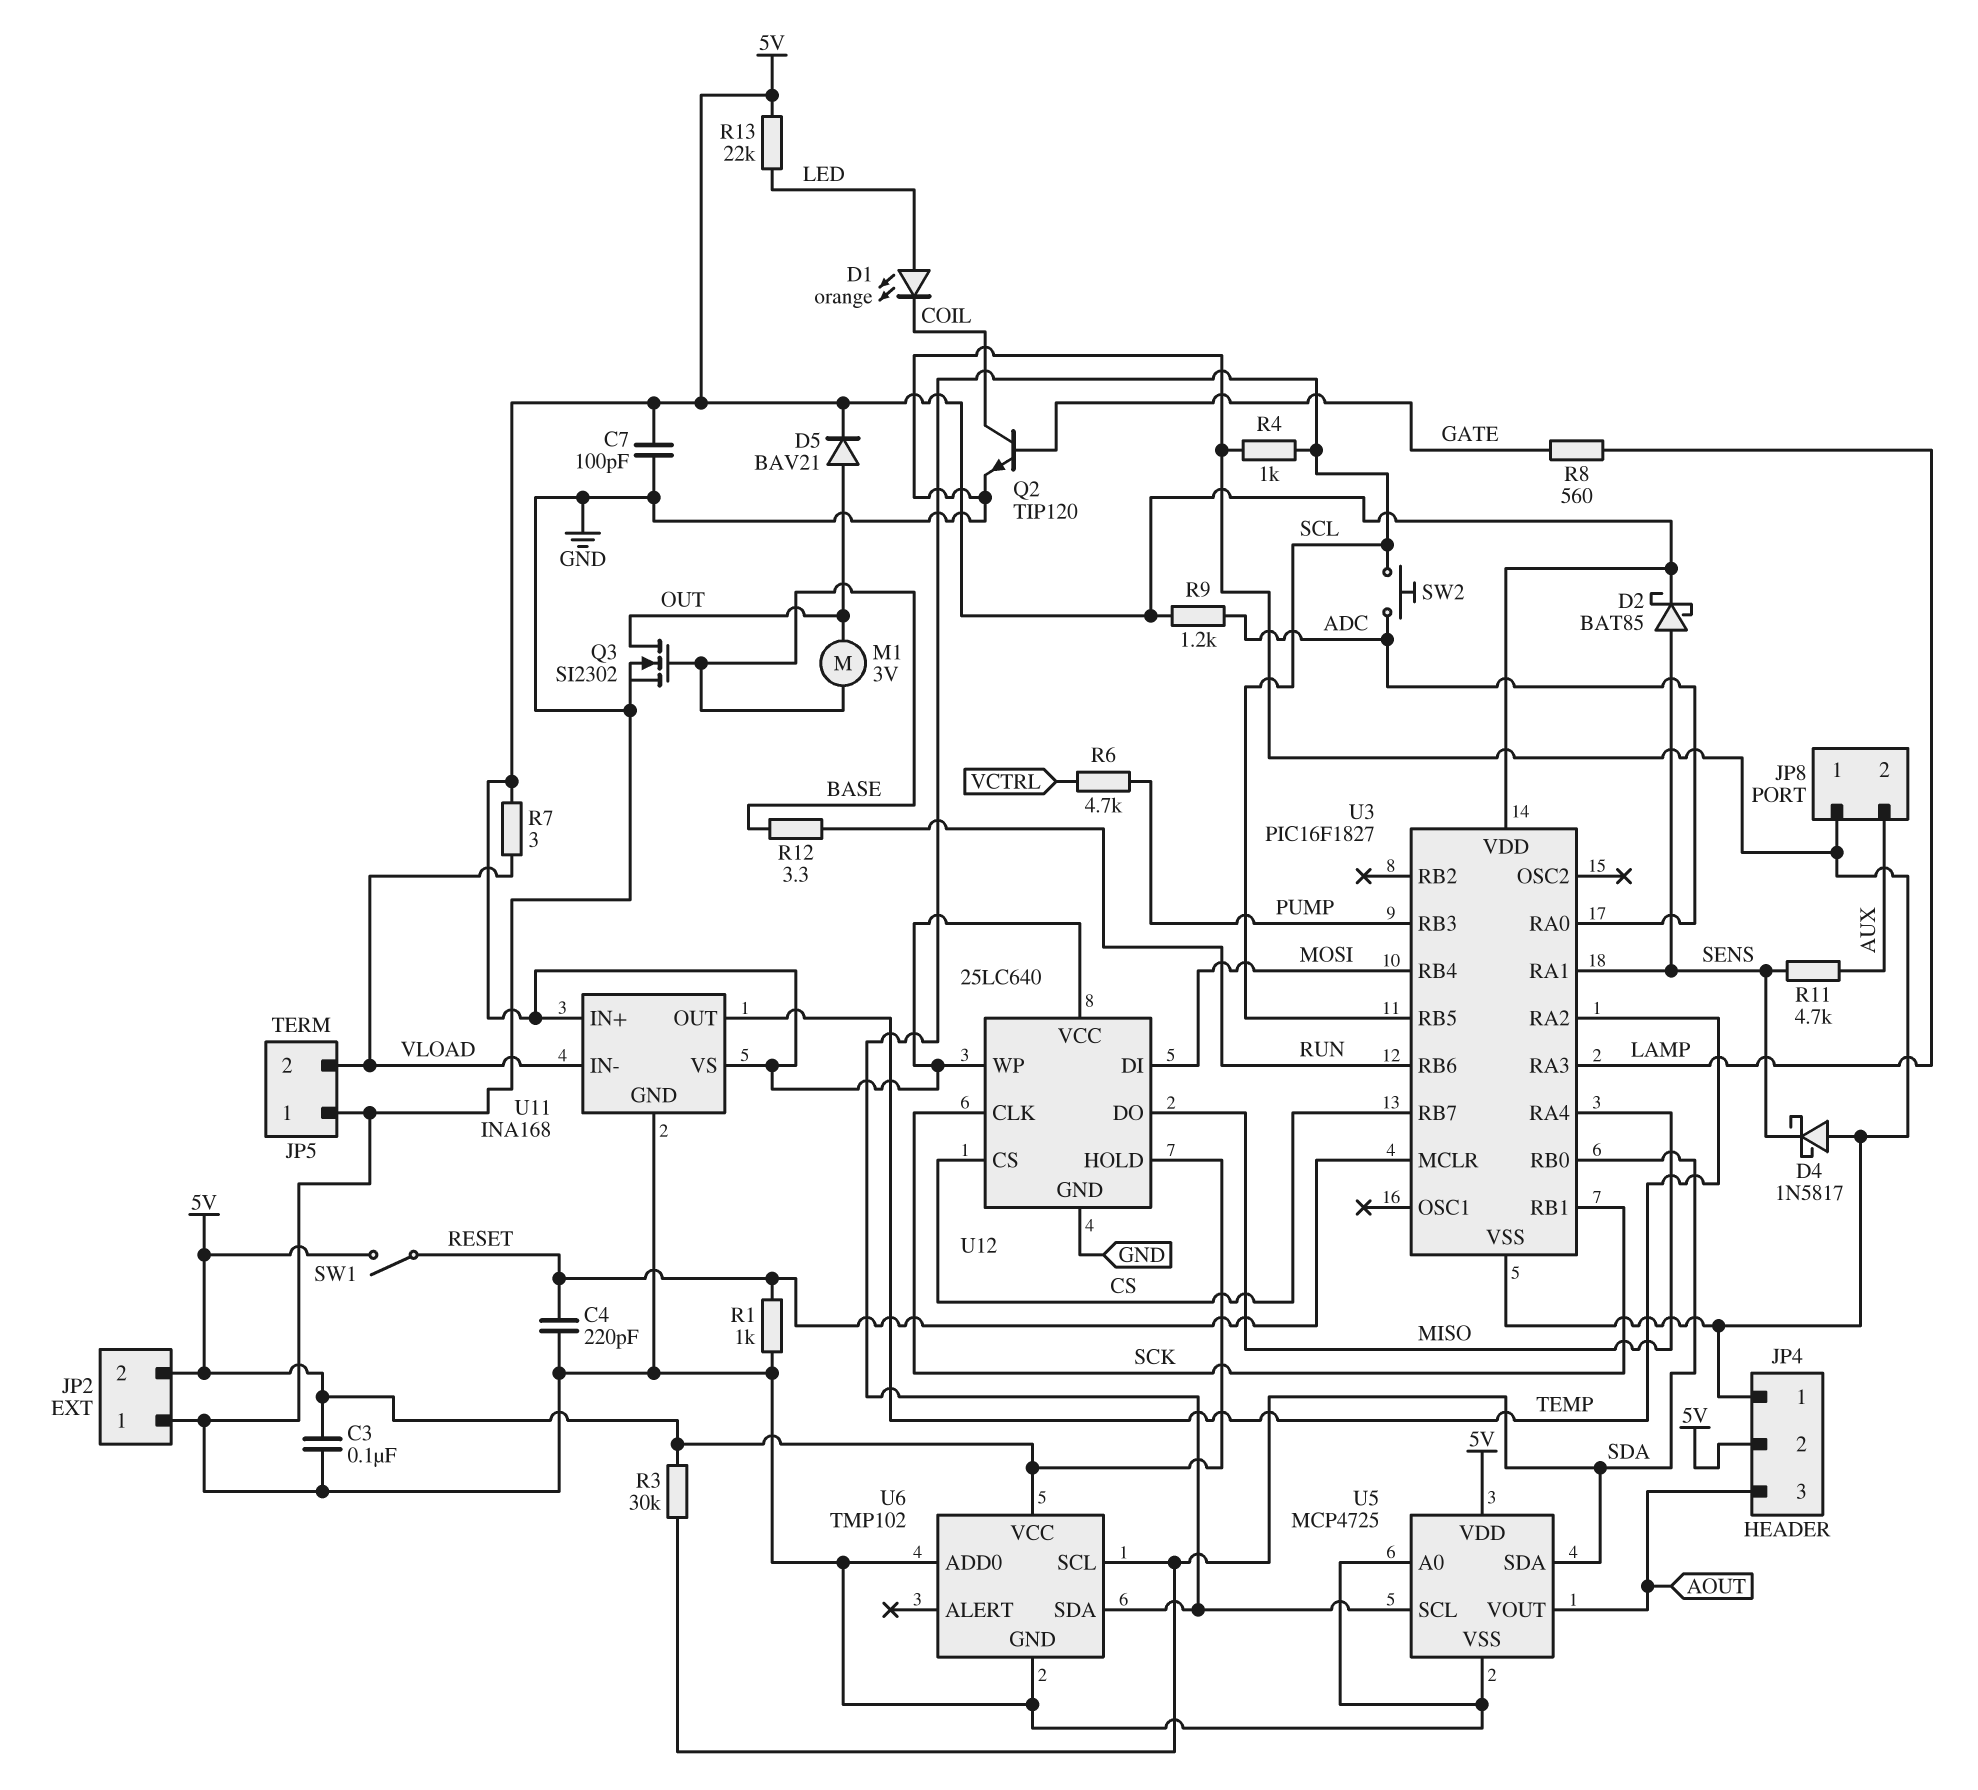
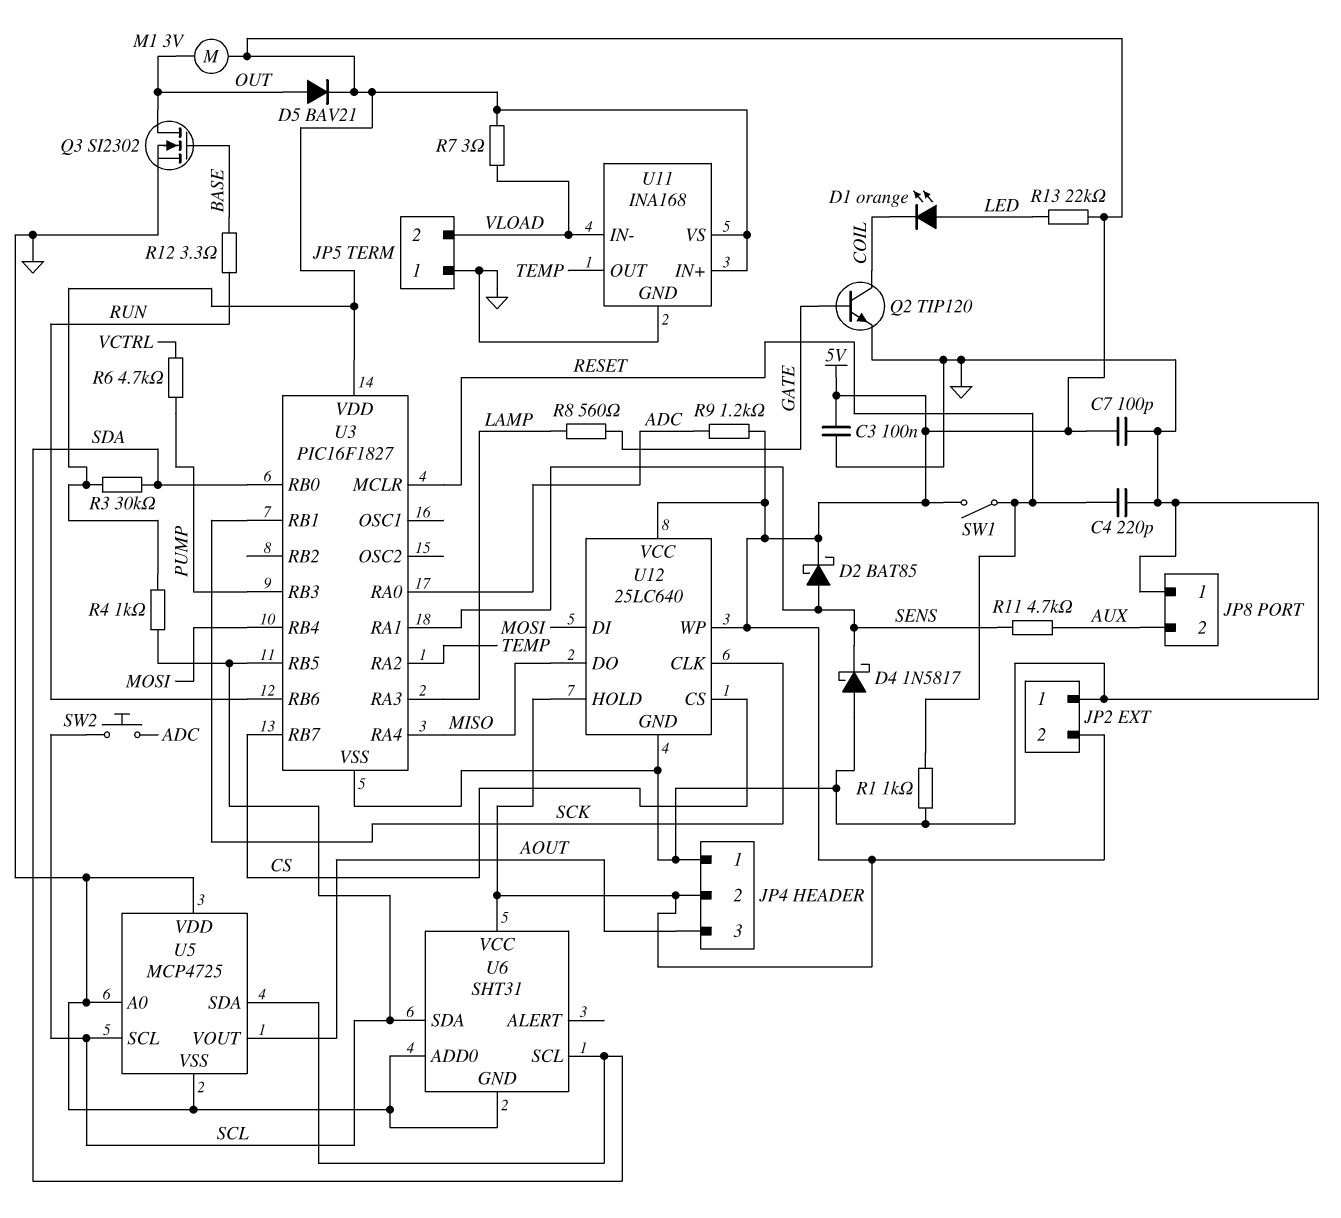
M1: motor 3V (BASE, OUT) -> motor 3V (5V, OUT)
R4: 1k (GND, SCL) -> 1k (5V, SCL)
U5 pin VDD: 5V -> GND
U6: TMP102 -> SHT31

